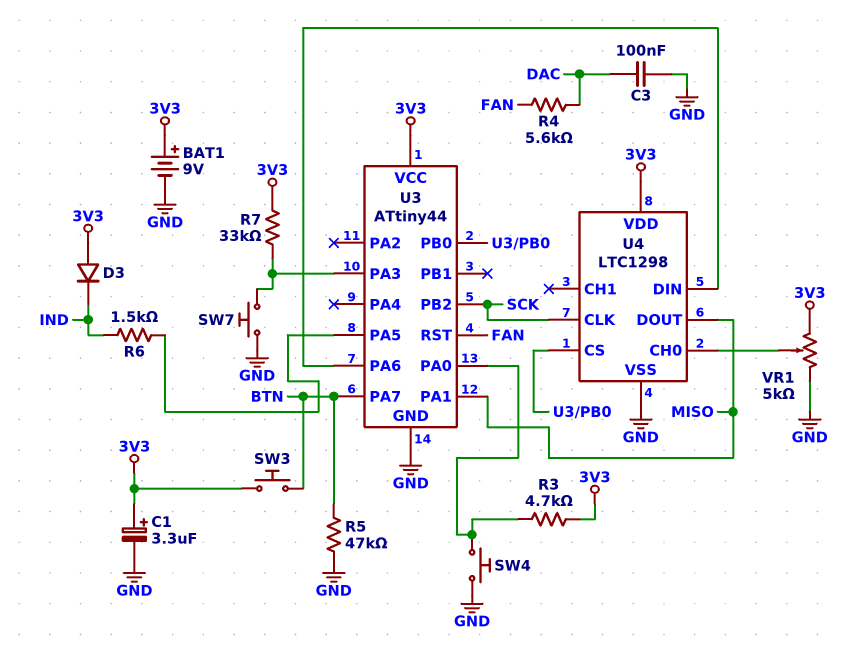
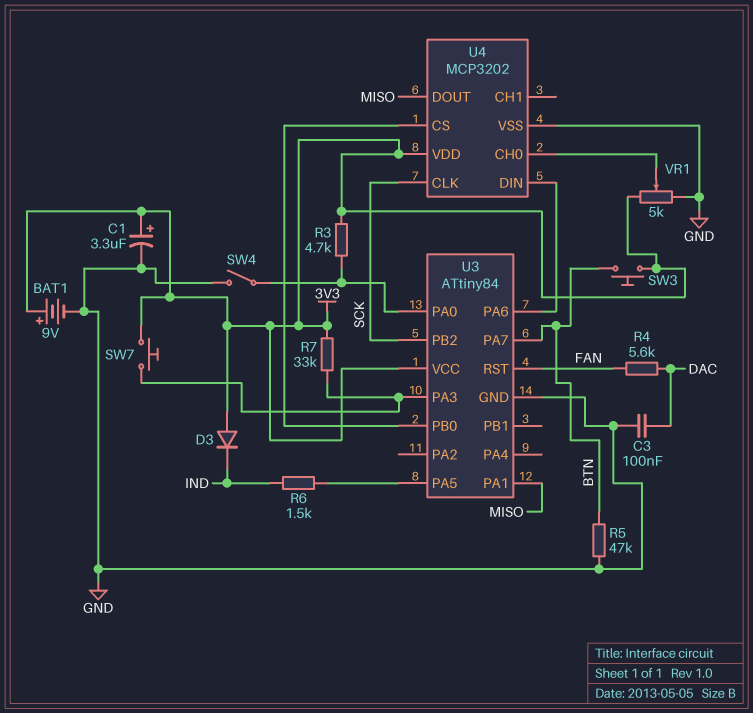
SW4: button (GND, U3/PA0) -> switch (GND, U3/PA0)
SW7: button (GND, U3/PA3) -> button (3V3, U3/PA3)
U3: ATtiny44 -> ATtiny84
U4: LTC1298 -> MCP3202

